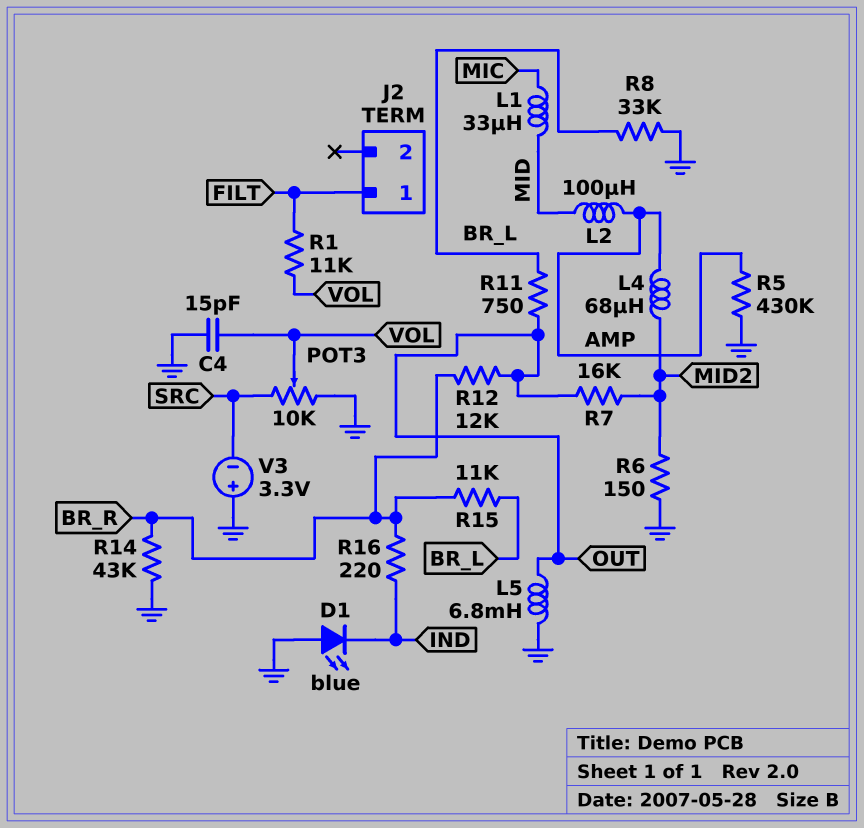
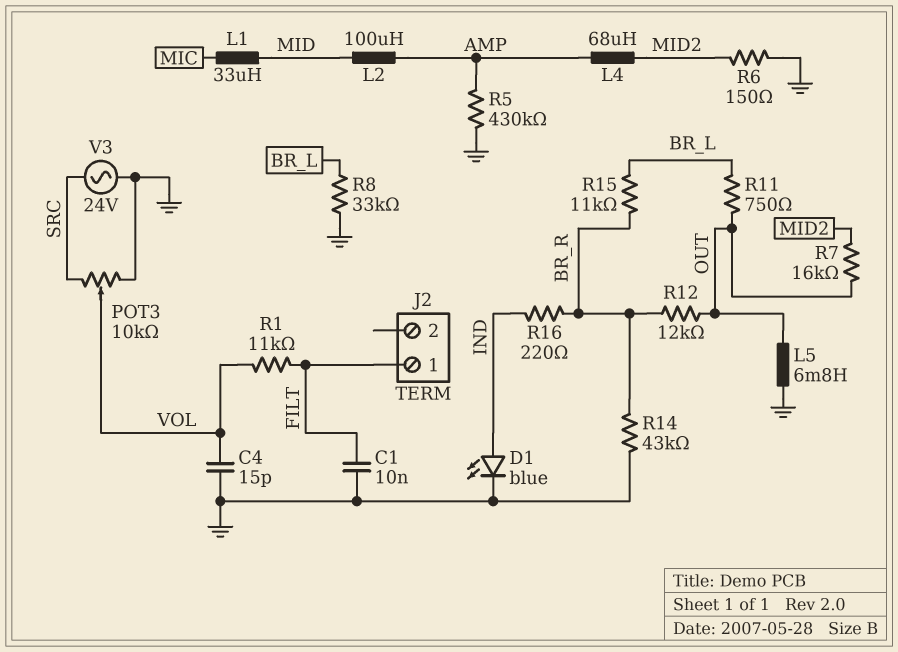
C1: none -> 10nF (FILT, GND)
D1: LED blue (A GND, K IND) -> LED blue (A IND, K GND)
V3: 3.3V (plus GND, minus SRC) -> AC 24V (GND, SRC)

